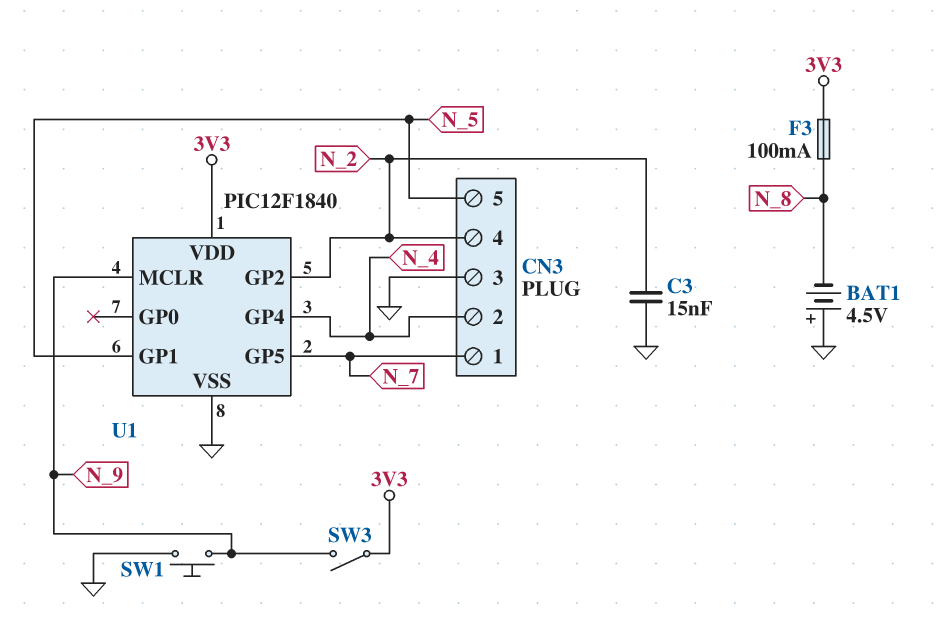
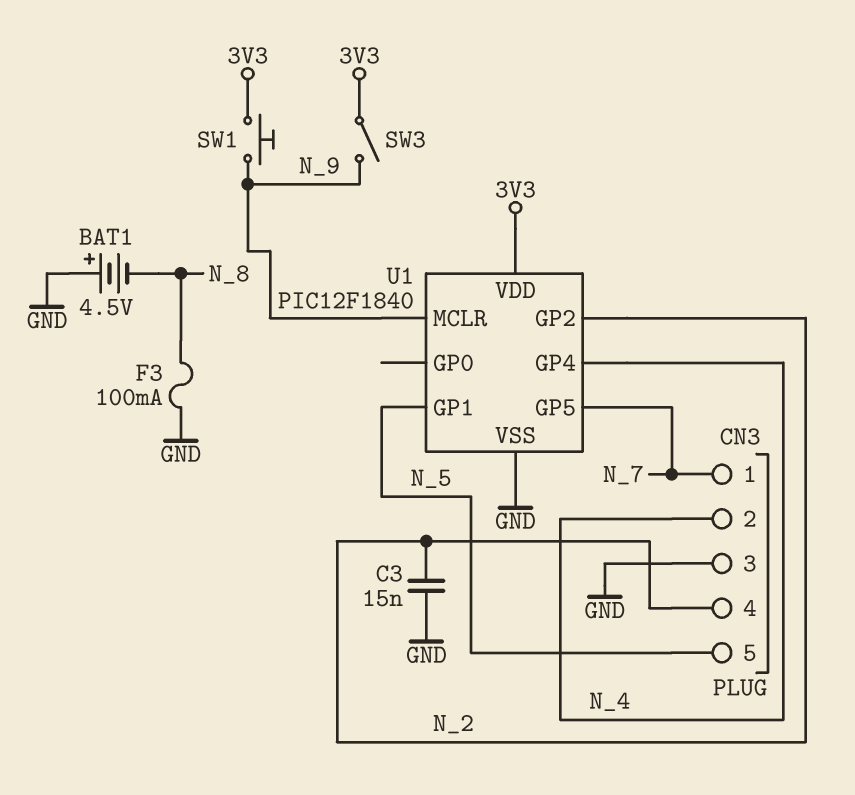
F3: 100mA (3V3, N_8) -> 100mA (GND, N_8)
SW1: button (GND, N_9) -> button (3V3, N_9)

